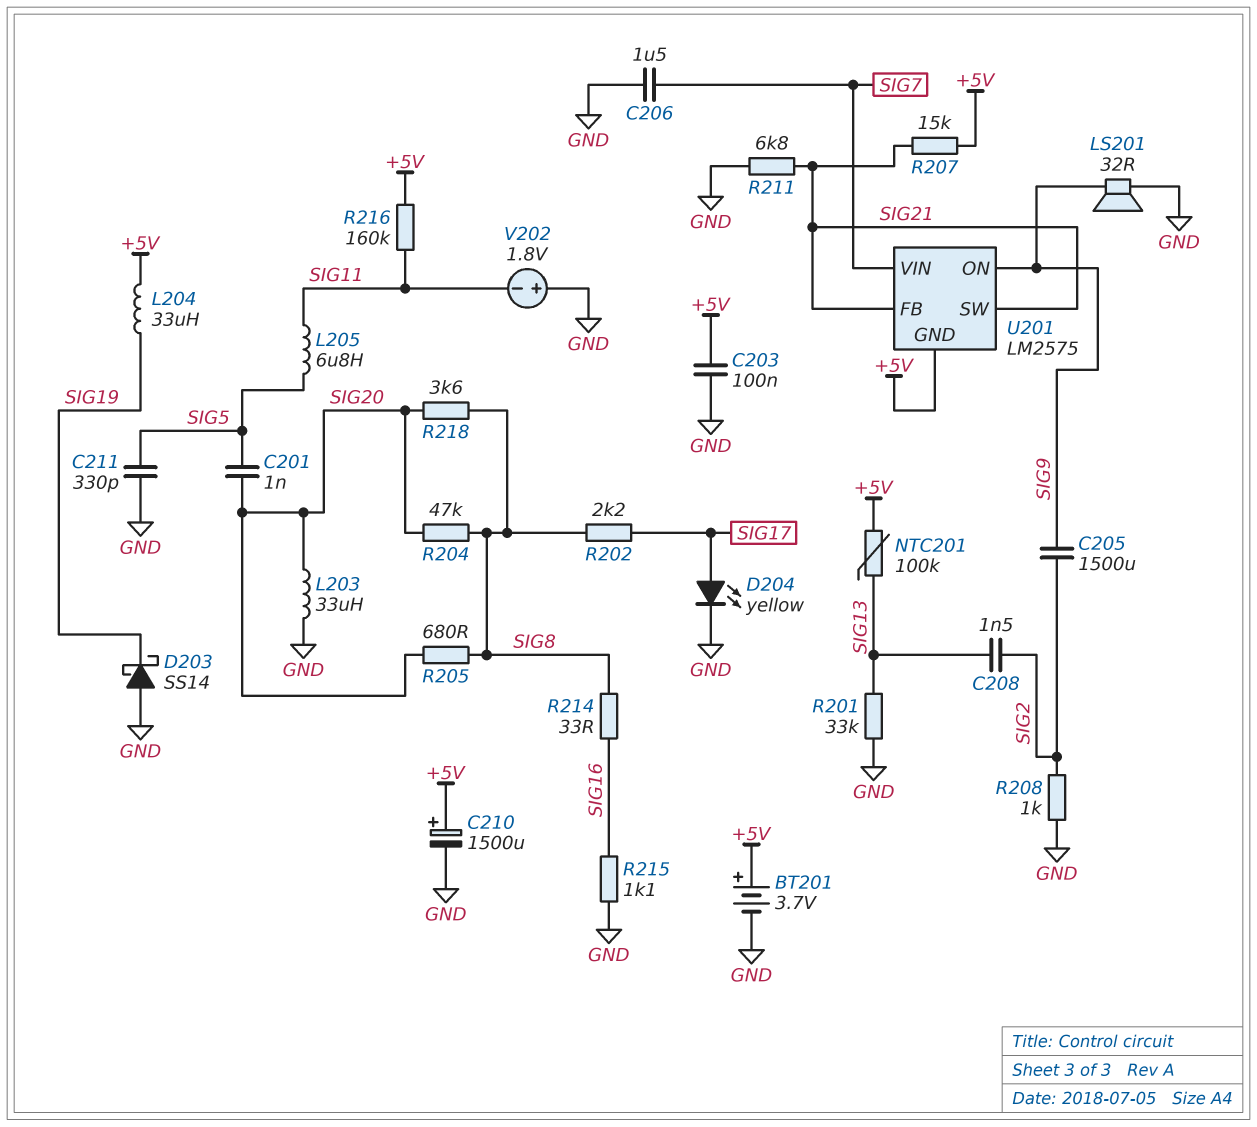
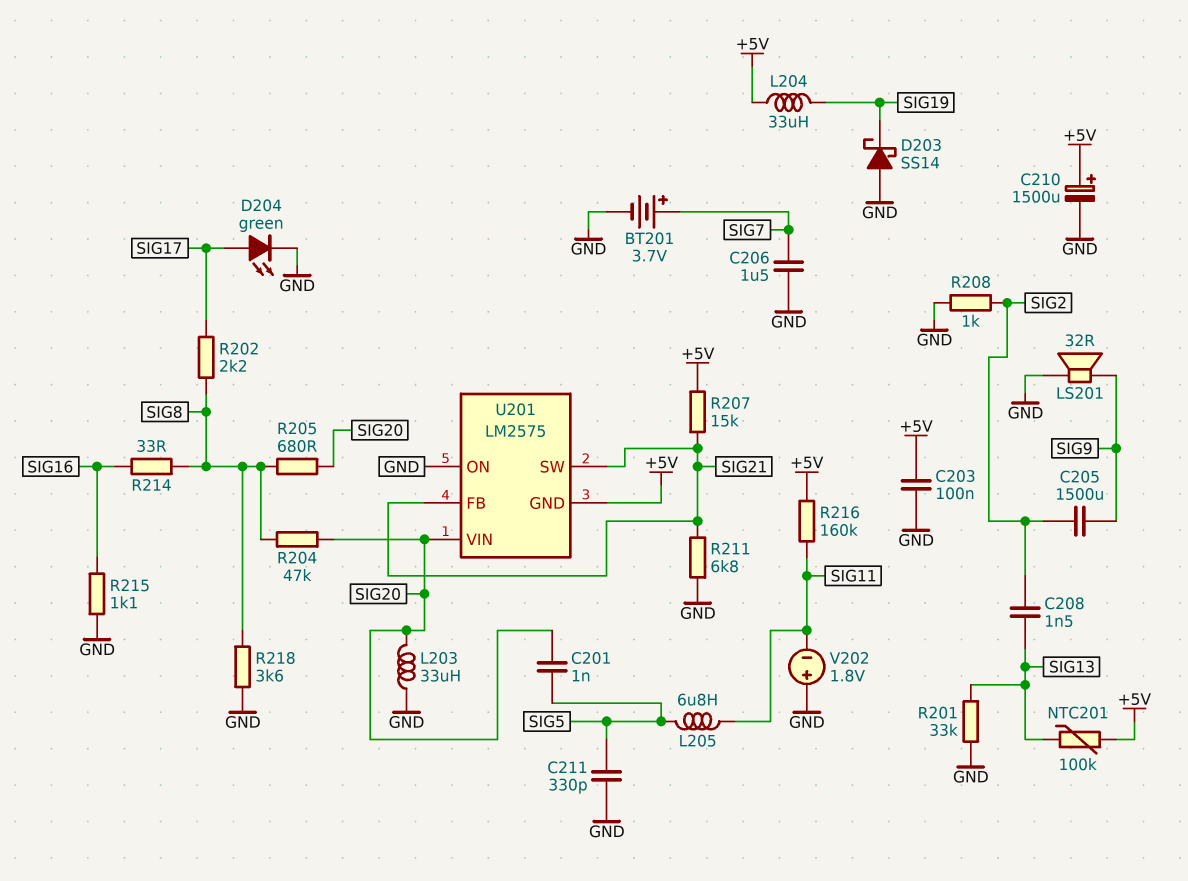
BT201: 3.7V (plus +5V, minus GND) -> 3.7V (plus SIG7, minus GND)
D204: LED yellow (A SIG17, K GND) -> LED green (A SIG17, K GND)
R218: 3.6k (SIG8, SIG20) -> 3.6k (GND, SIG8)
U201 pin ON: SIG9 -> GND
U201 pin VIN: SIG7 -> SIG20

